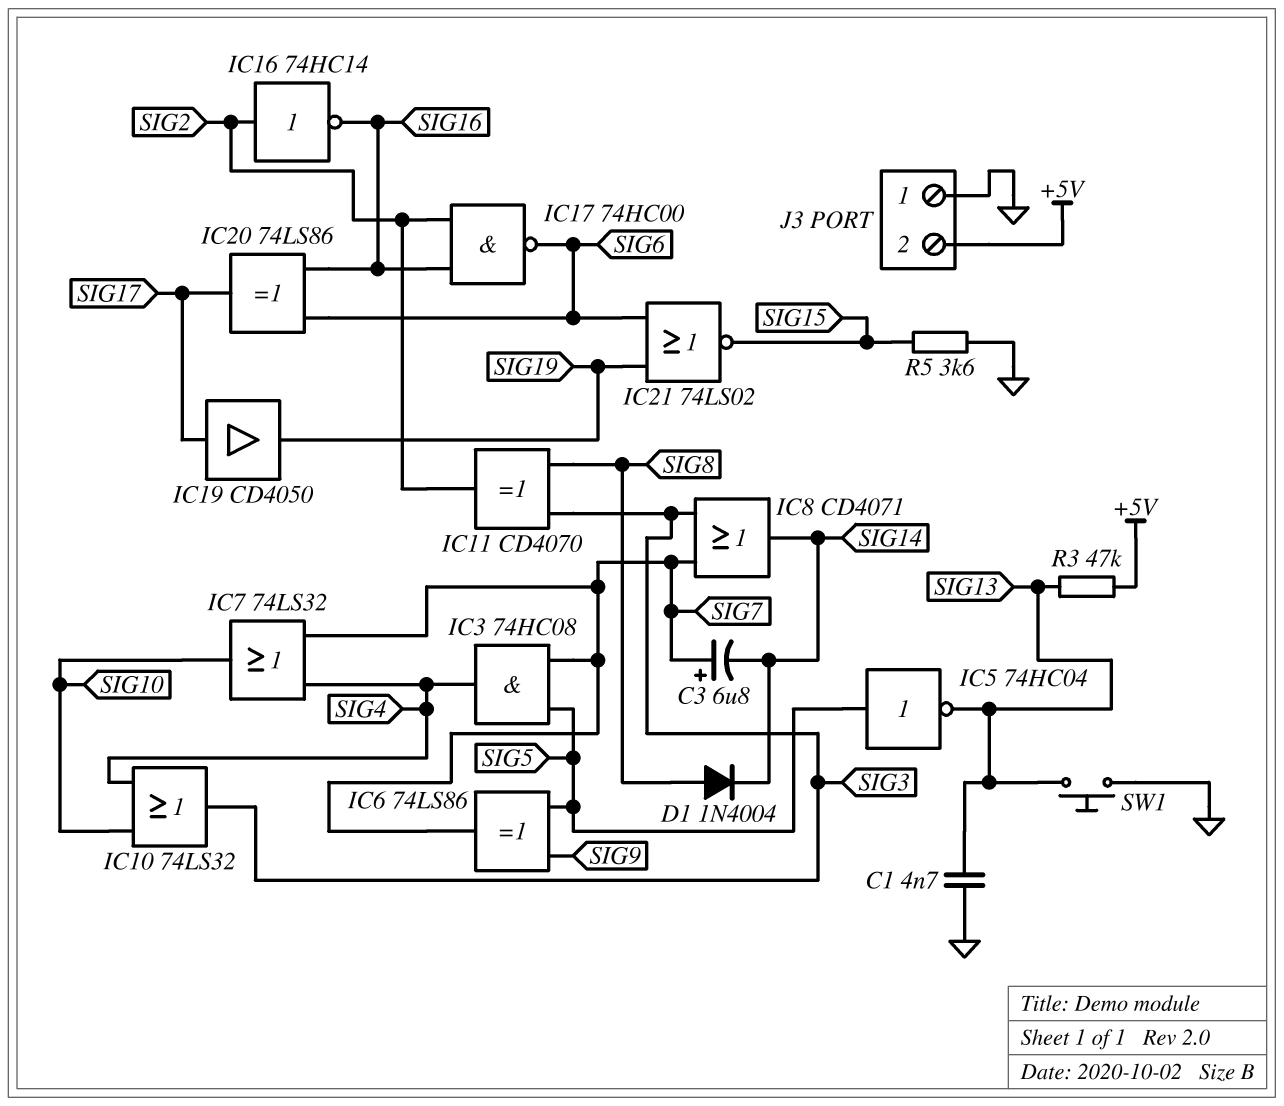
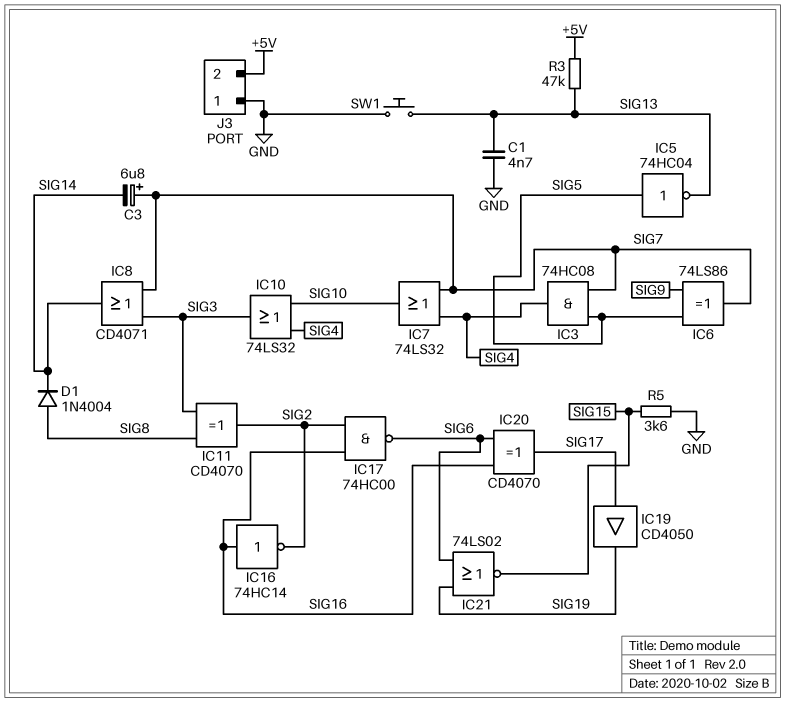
IC16: NOT 74HC14 (in SIG2, out SIG16) -> NOT 74HC14 (in SIG16, out SIG2)
IC20: XOR 74LS86 (in SIG6, in SIG16, out SIG17) -> XOR CD4070 (in SIG6, in SIG16, out SIG17)

